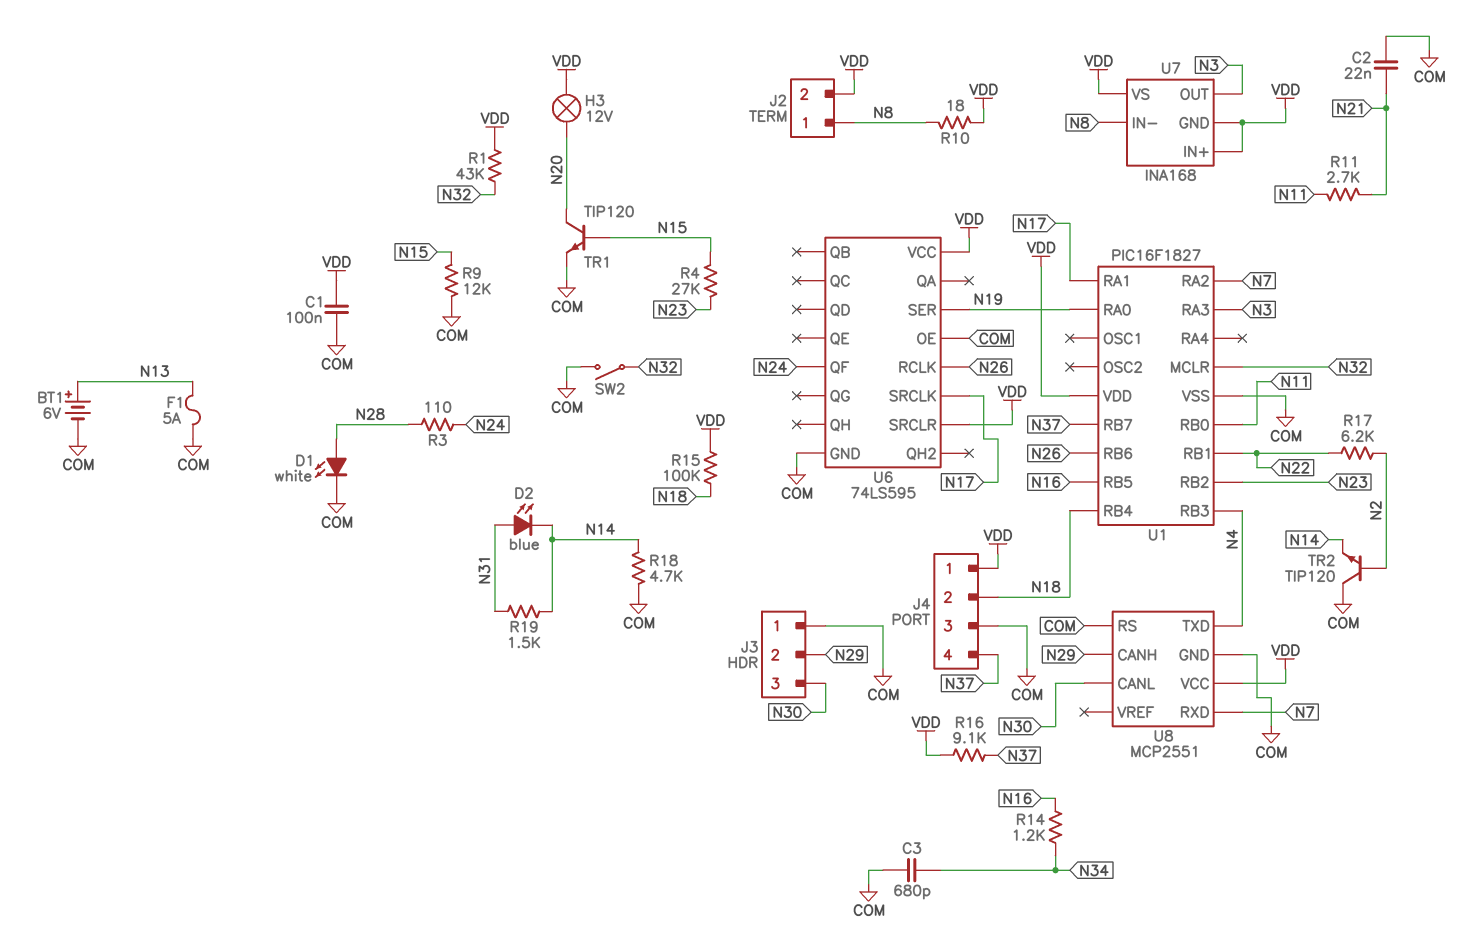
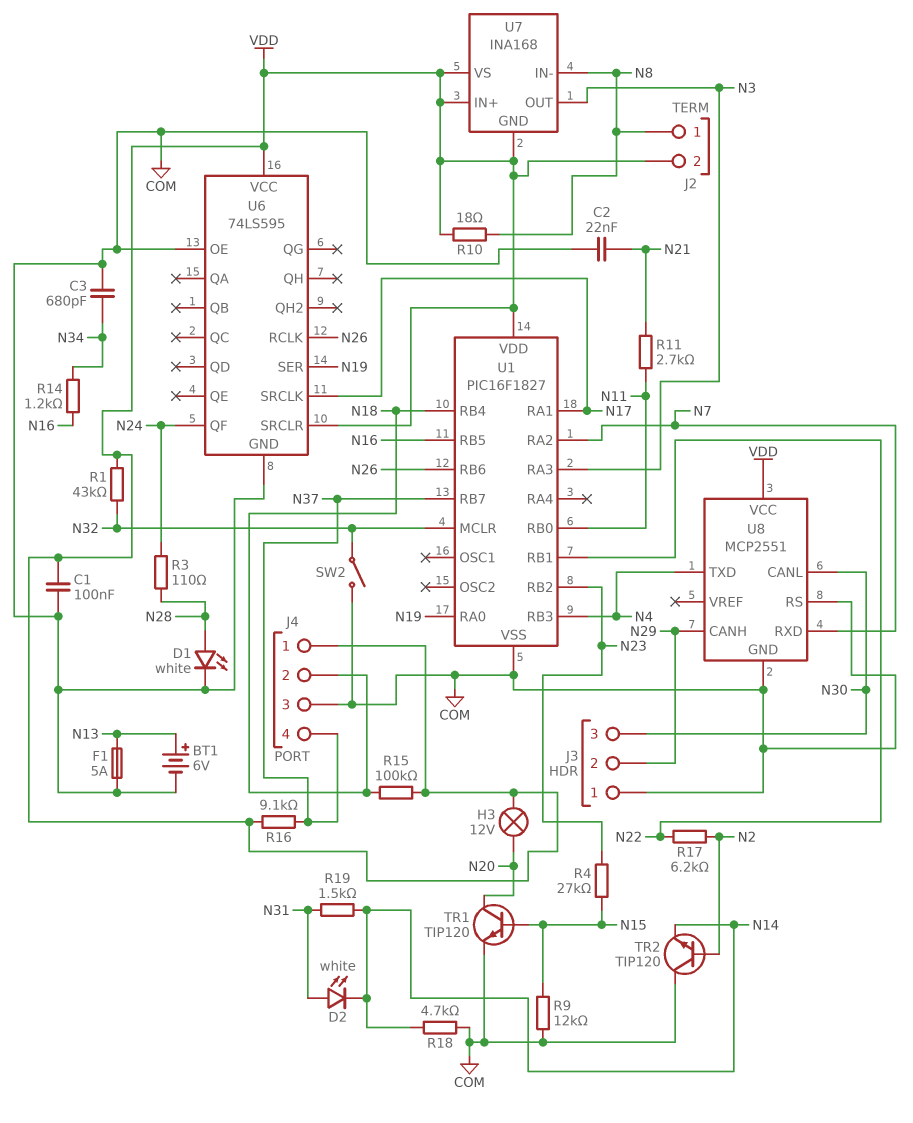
D2: LED blue (A N31, K N14) -> LED white (A N31, K N14)

